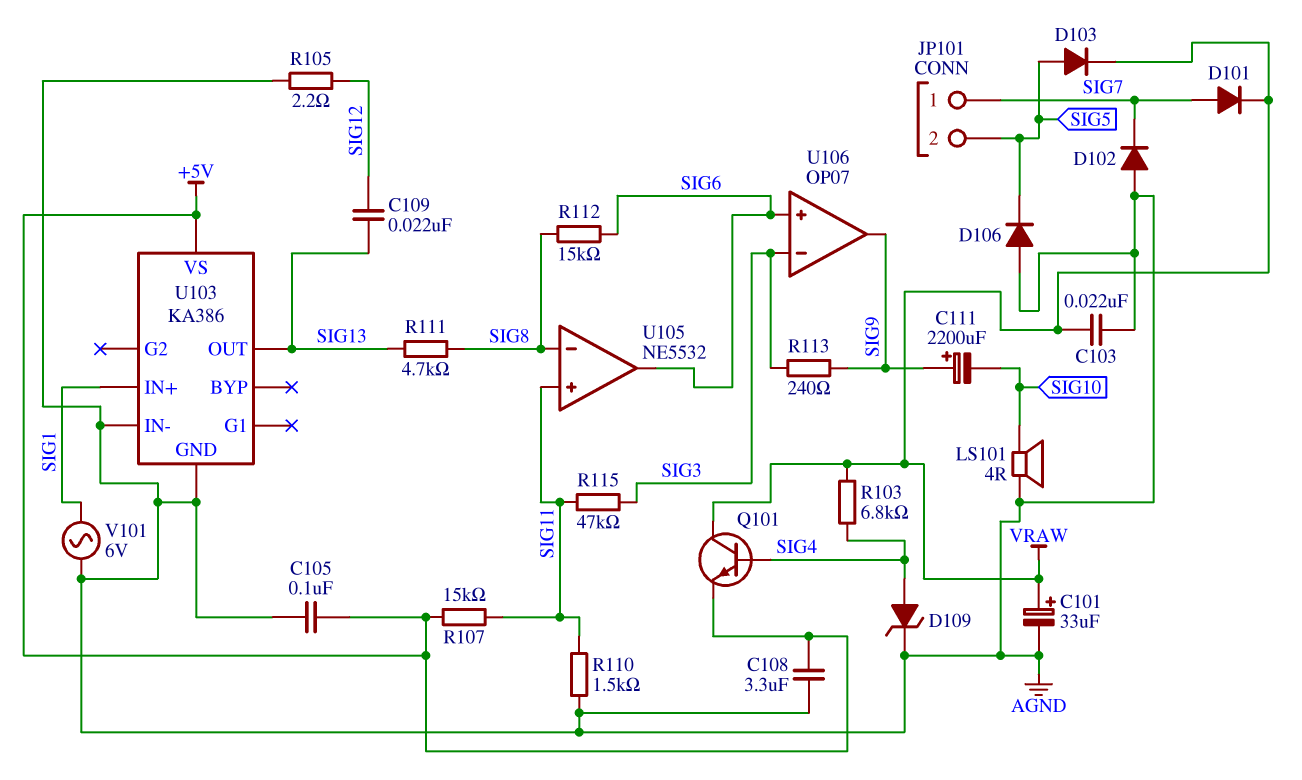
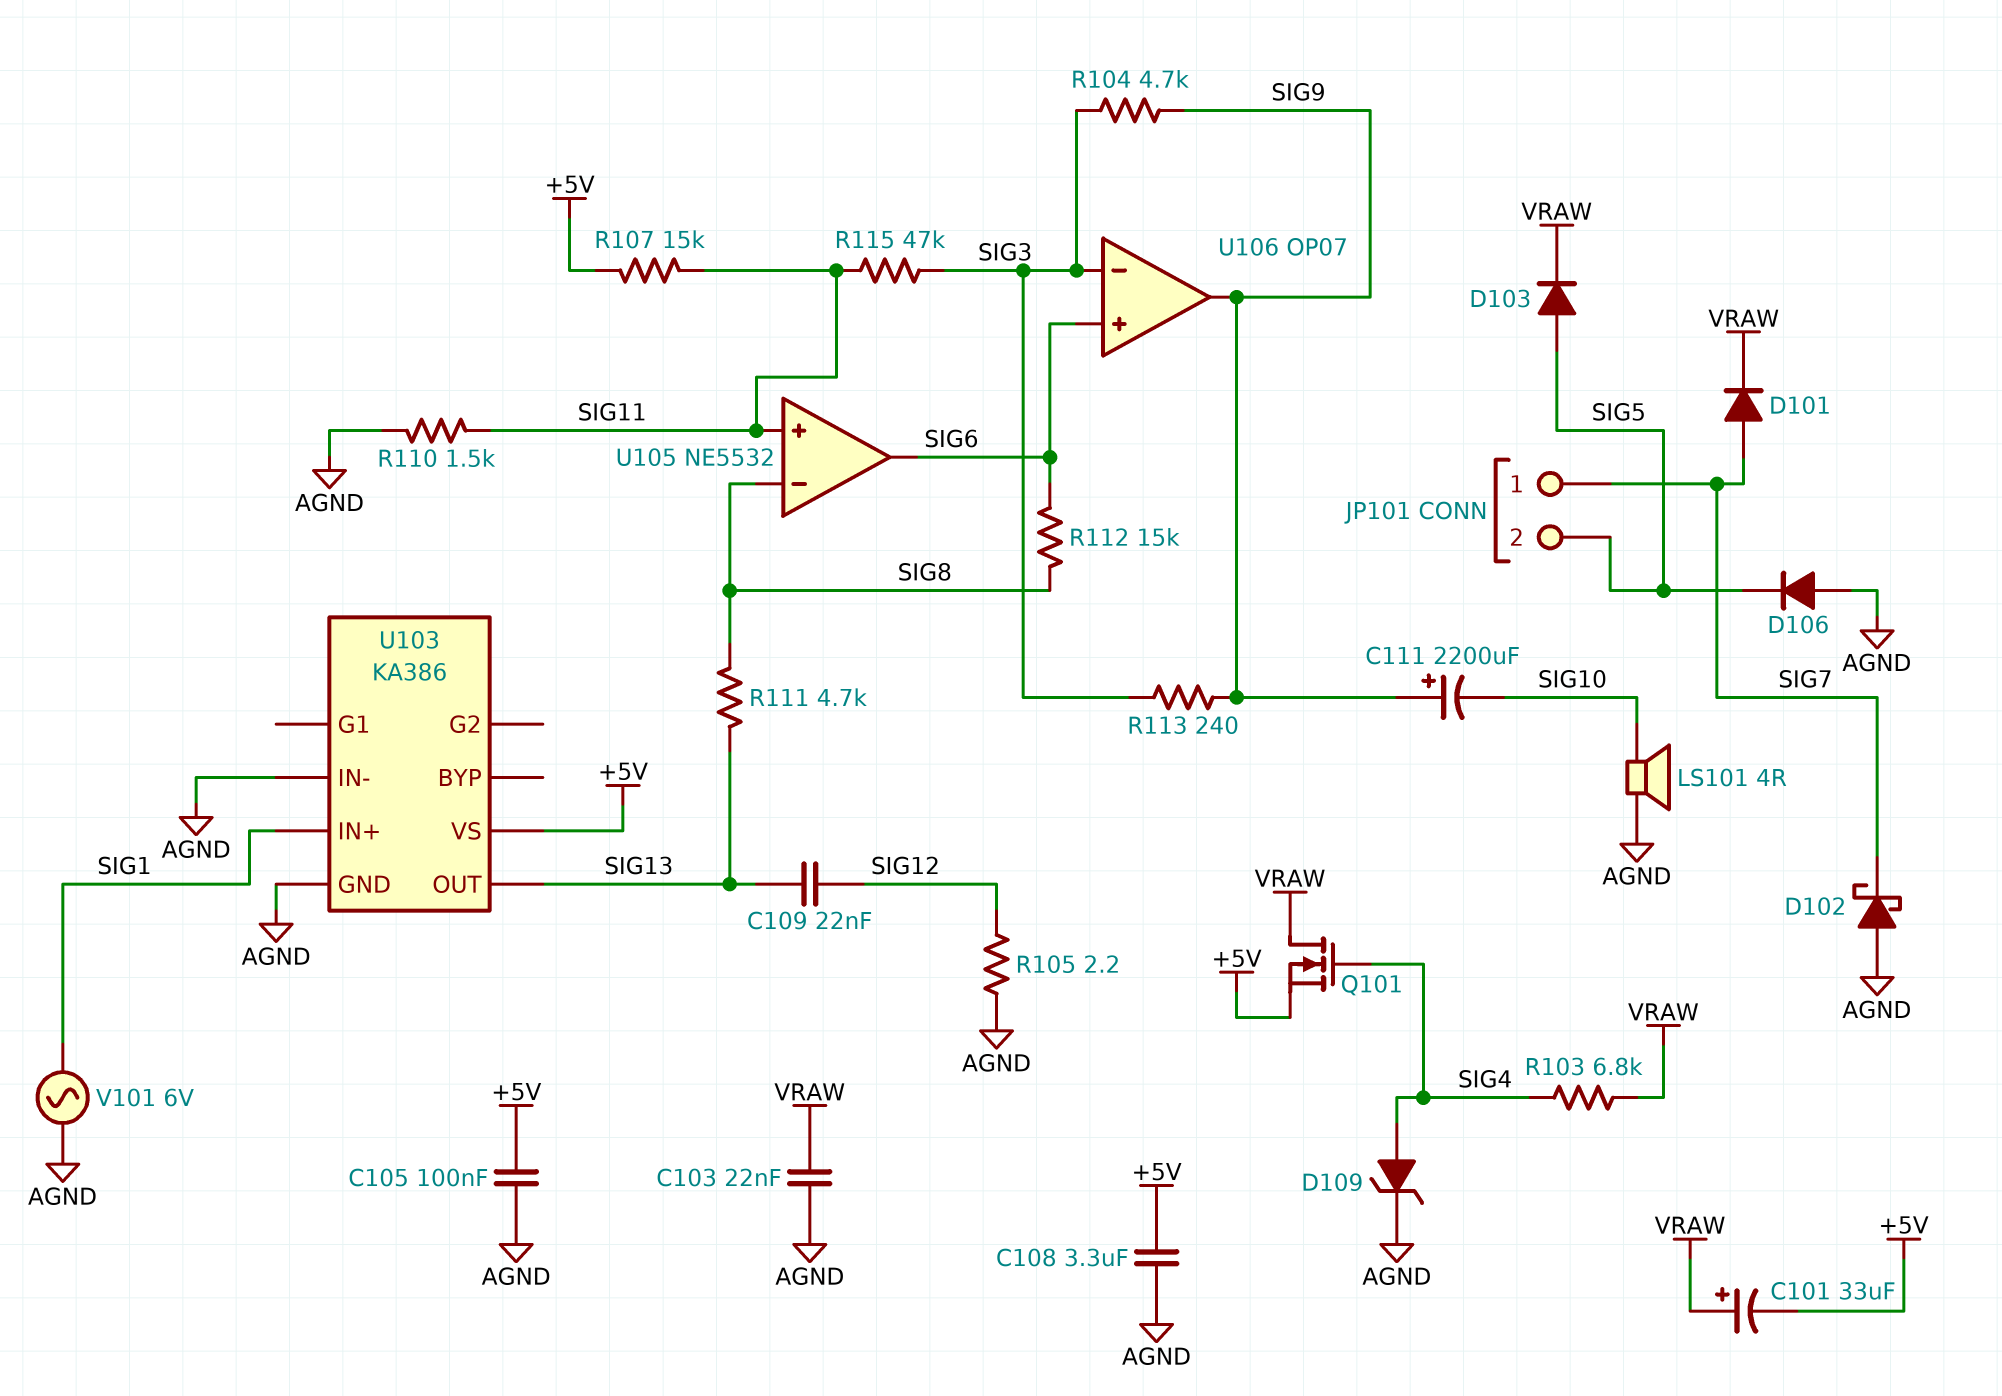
C101: 33uF (plus VRAW, minus AGND) -> 33uF (plus VRAW, minus +5V)
D102: diode (A AGND, K SIG7) -> schottky (A AGND, K SIG7)
Q101: NPN (B SIG4, C VRAW, E +5V) -> NMOS (G SIG4, D VRAW, S +5V)
R104: none -> 4.7k (SIG3, SIG9)

